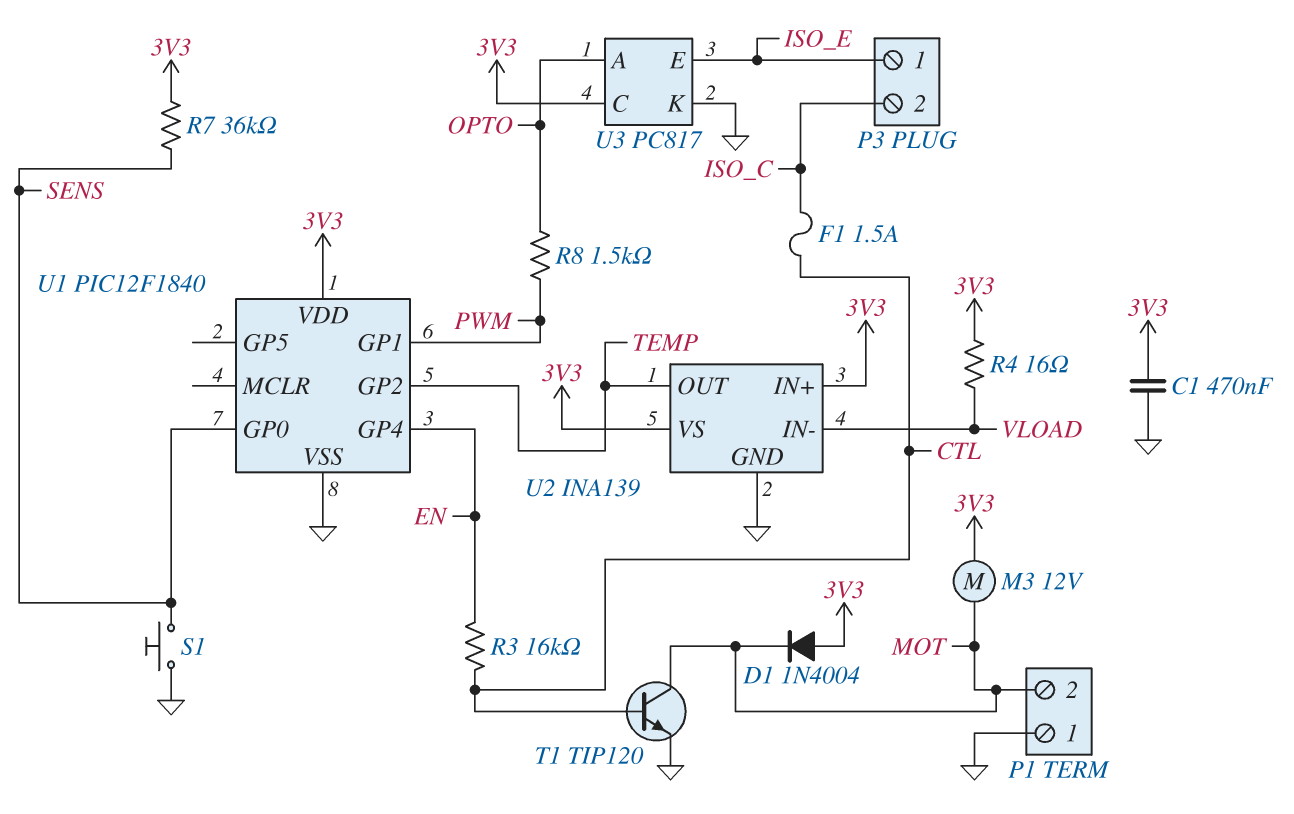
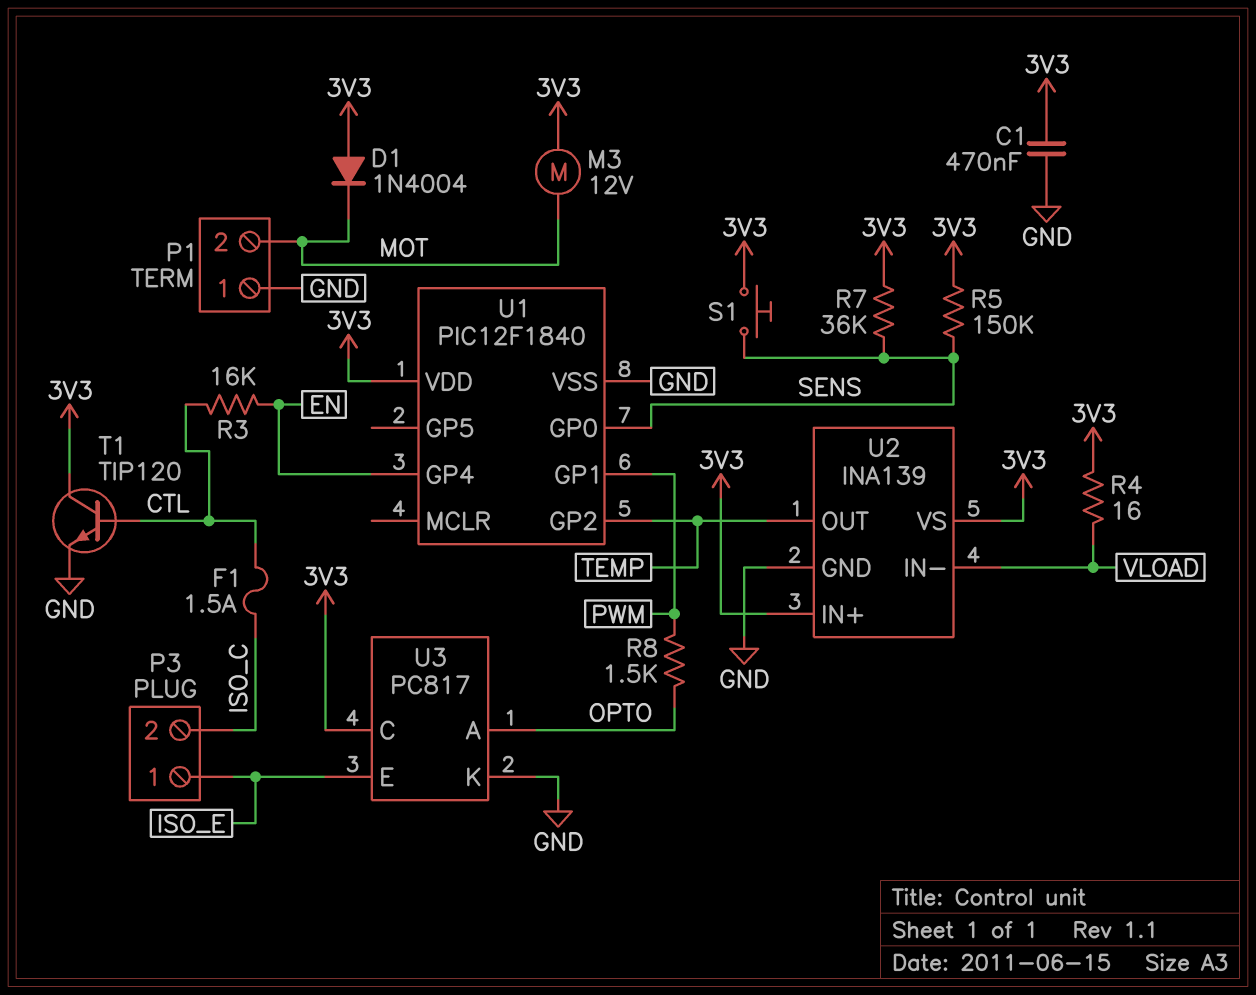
R5: none -> 150k (3V3, SENS)
S1: button (GND, SENS) -> button (3V3, SENS)
T1: NPN TIP120 (B CTL, C MOT, E GND) -> NPN TIP120 (B CTL, C 3V3, E GND)

